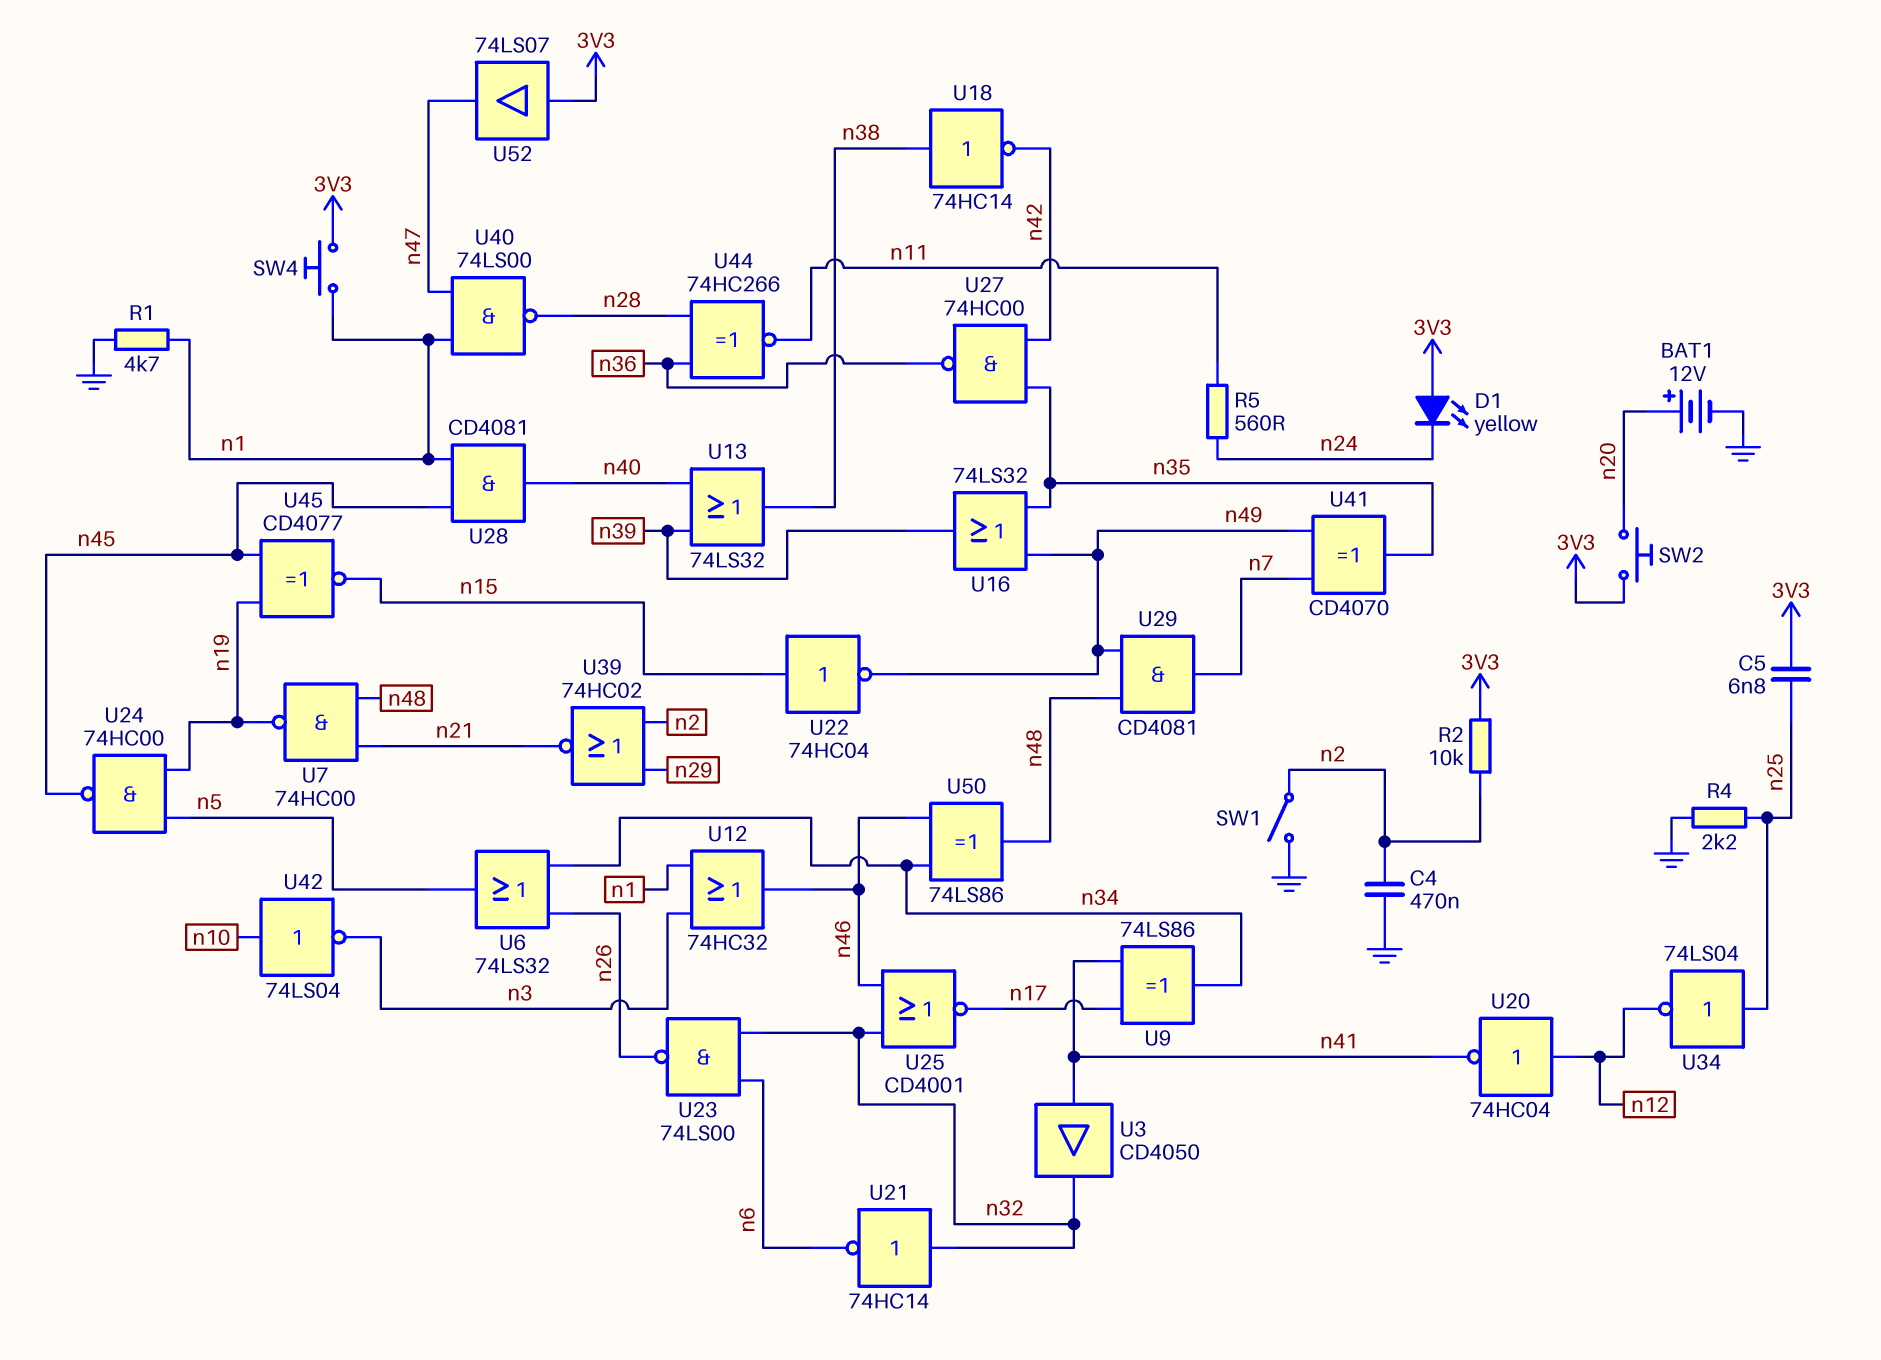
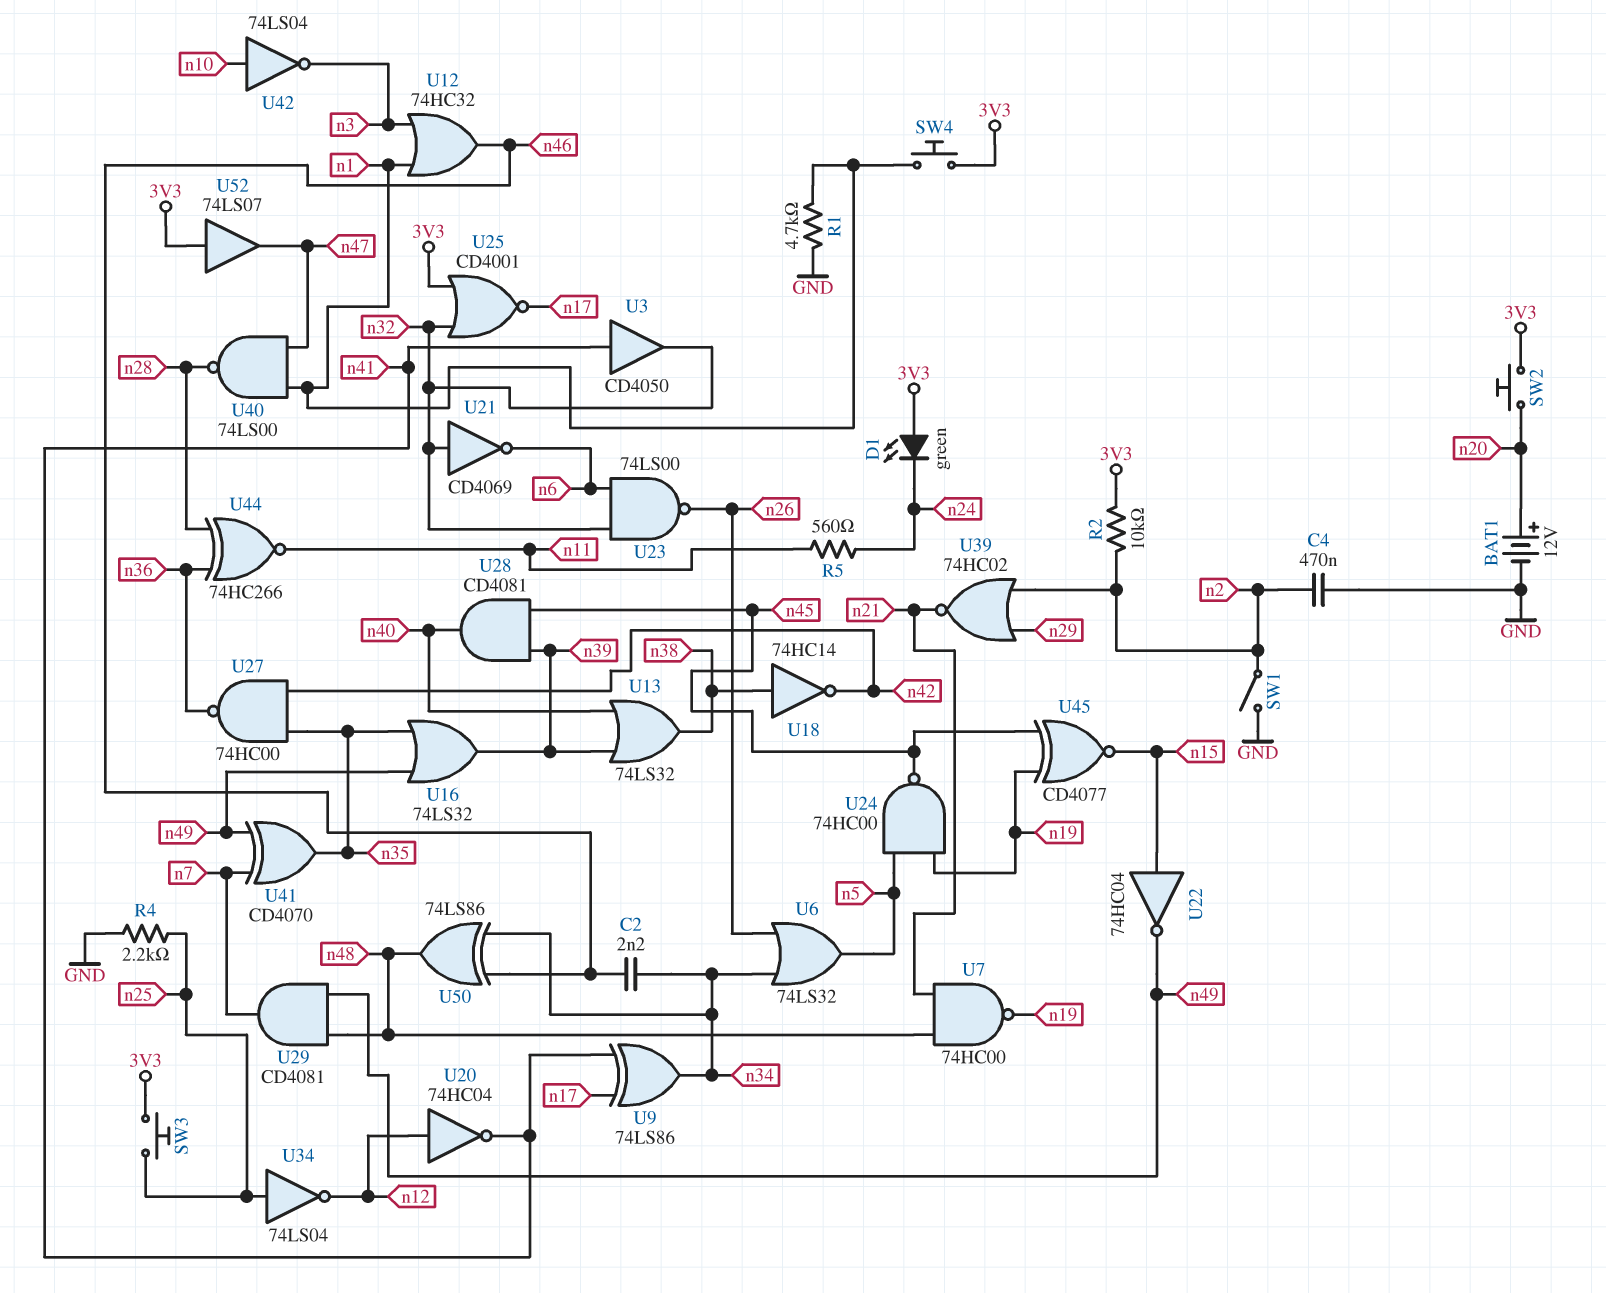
C2: none -> 2.2nF (n34, n46)
C5: 6.8nF (3V3, n25) -> none
D1: LED yellow (A 3V3, K n24) -> LED green (A 3V3, K n24)
SW3: none -> button (3V3, n25)
U21: NOT 74HC14 (in n32, out n6) -> NOT CD4069 (in n32, out n6)
U25: NOR CD4001 (in n32, in n46, out n17) -> NOR CD4001 (in 3V3, in n32, out n17)
U28: AND CD4081 (in n1, in n45, out n40) -> AND CD4081 (in n39, in n45, out n40)

